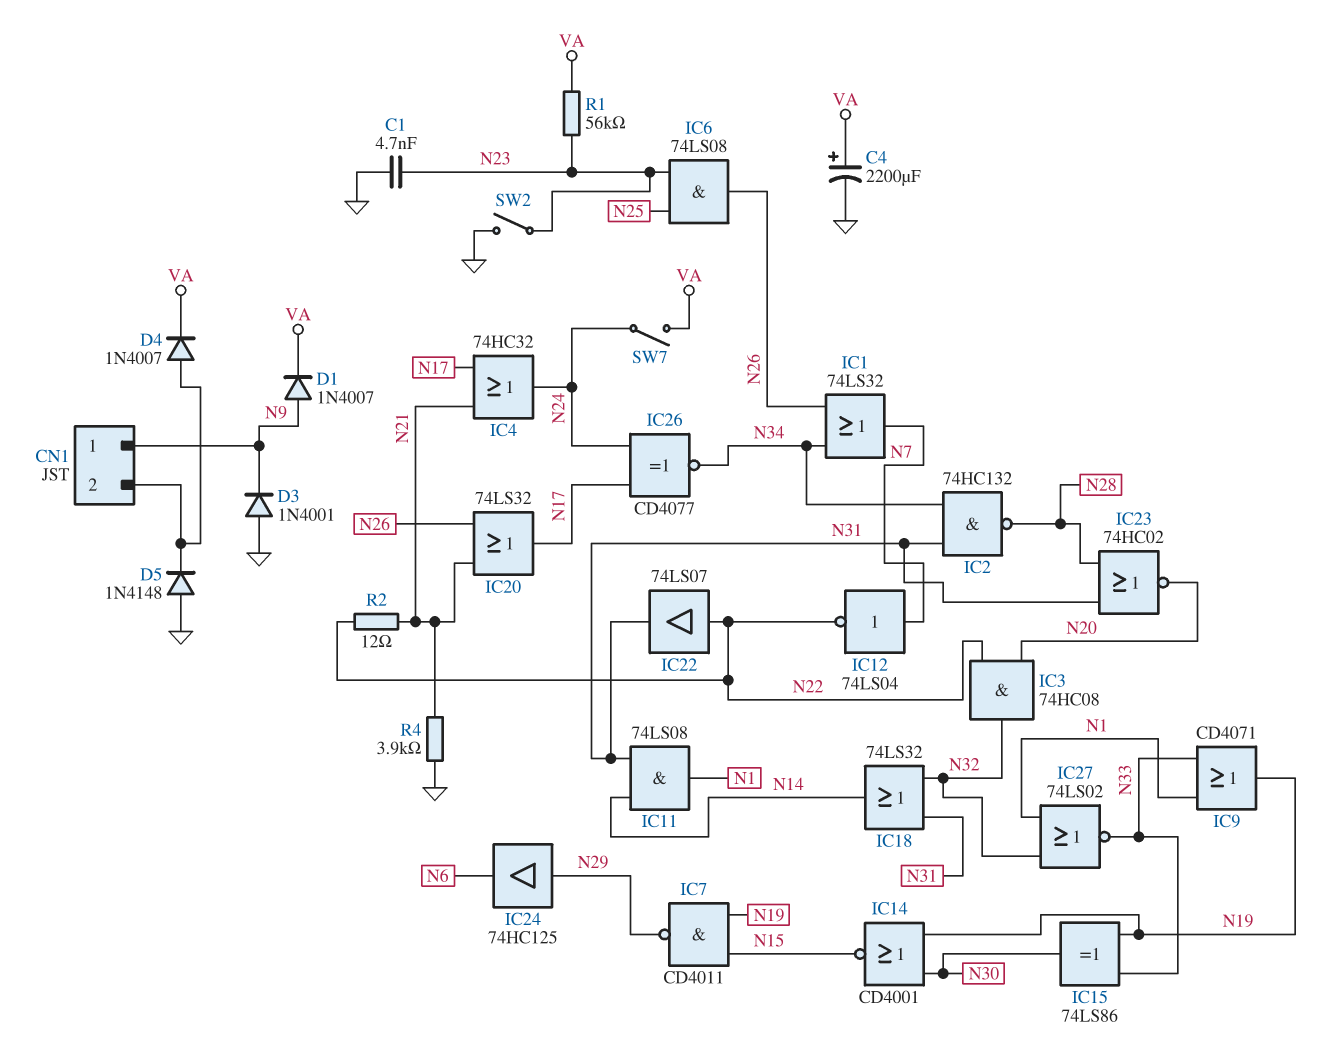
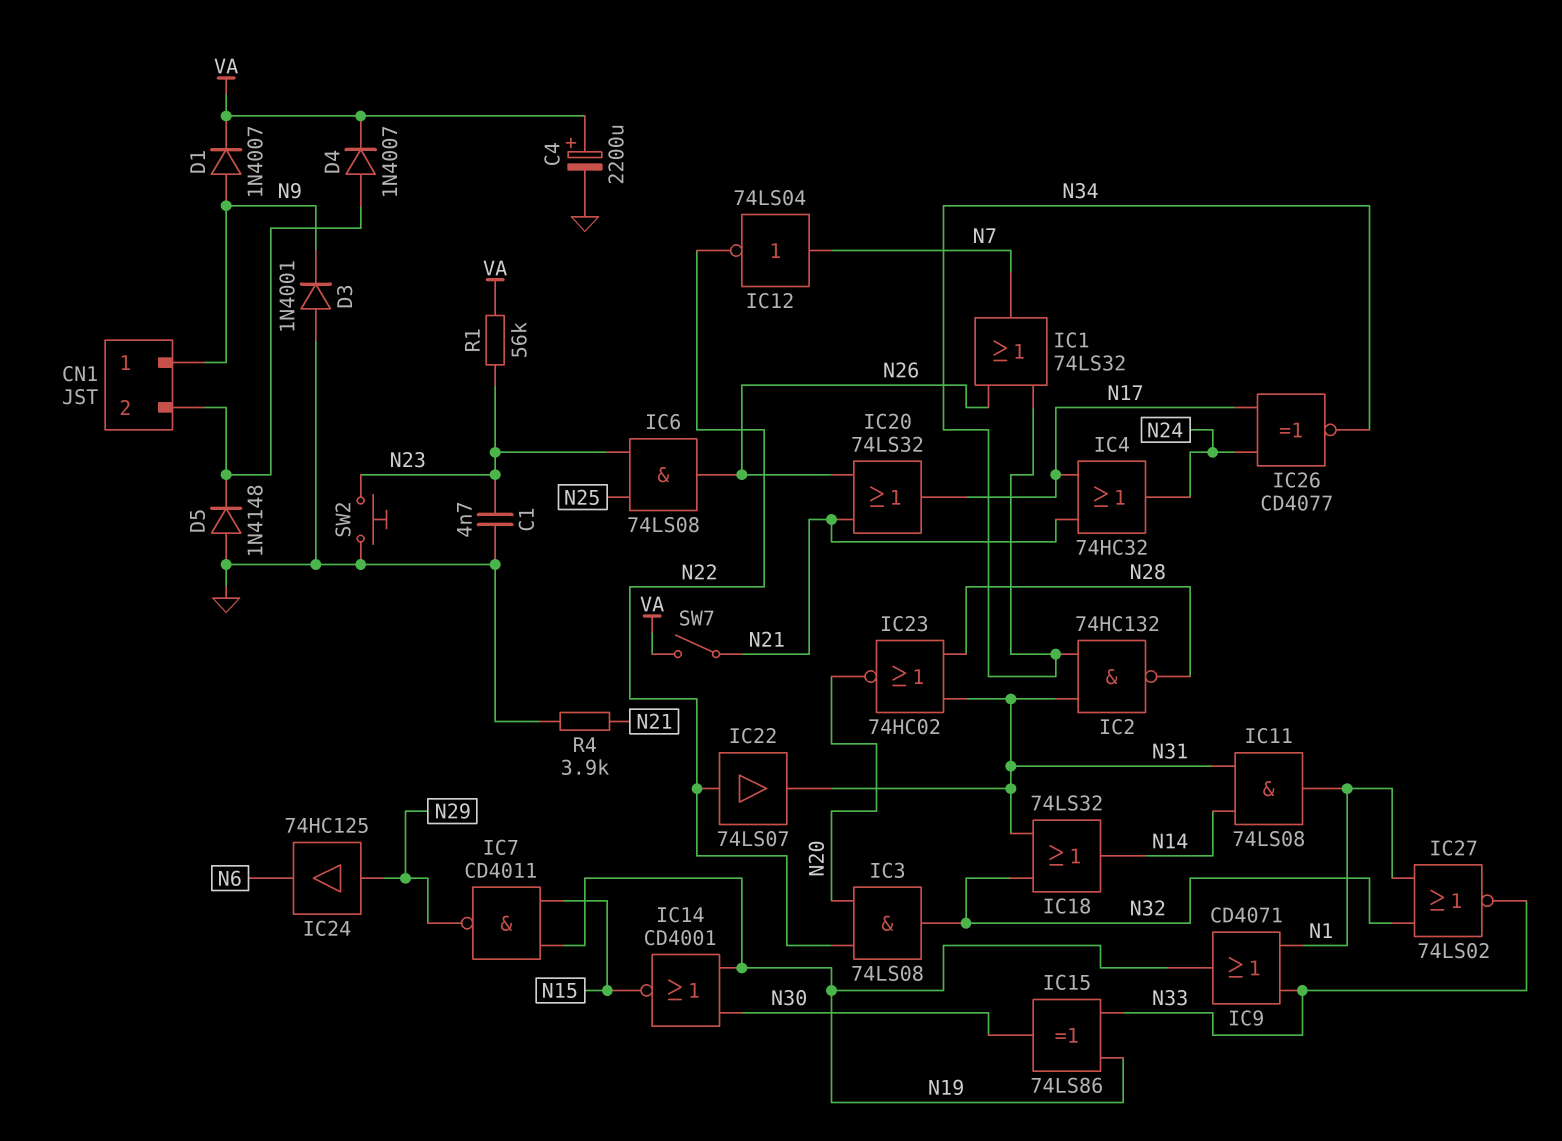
IC3: AND 74HC08 (in N20, in N22, out N32) -> AND 74LS08 (in N20, in N22, out N32)
R2: 12 (N21, N22) -> none
SW2: switch (GND, N23) -> button (GND, N23)
SW7: switch (N24, VA) -> switch (N21, VA)

